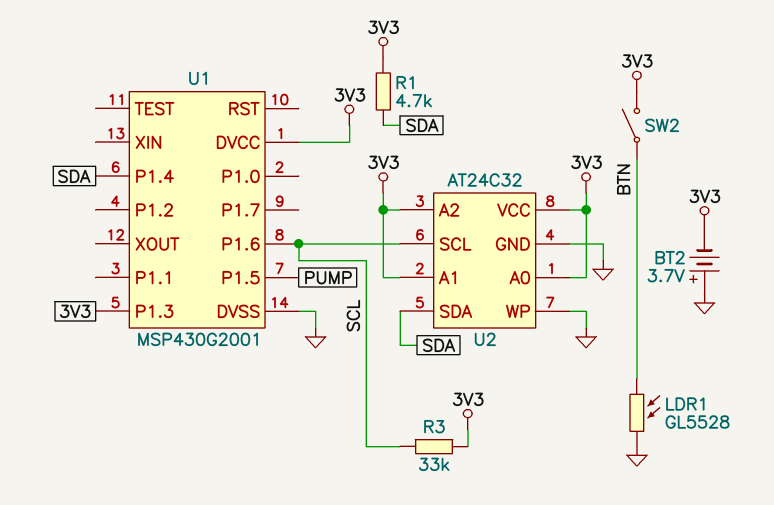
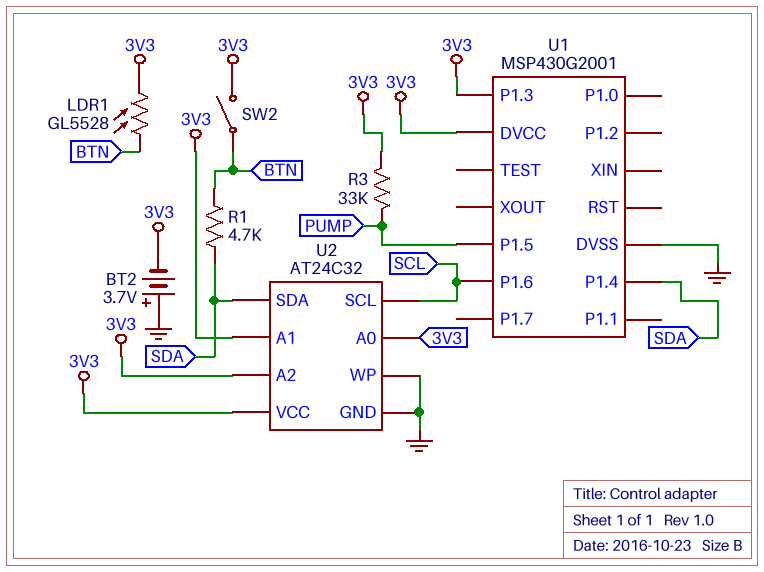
LDR1: GL5528 (BTN, GND) -> GL5528 (3V3, BTN)
R1: 4.7k (3V3, SDA) -> 4.7k (BTN, SDA)
R3: 33k (3V3, SCL) -> 33k (3V3, PUMP)

